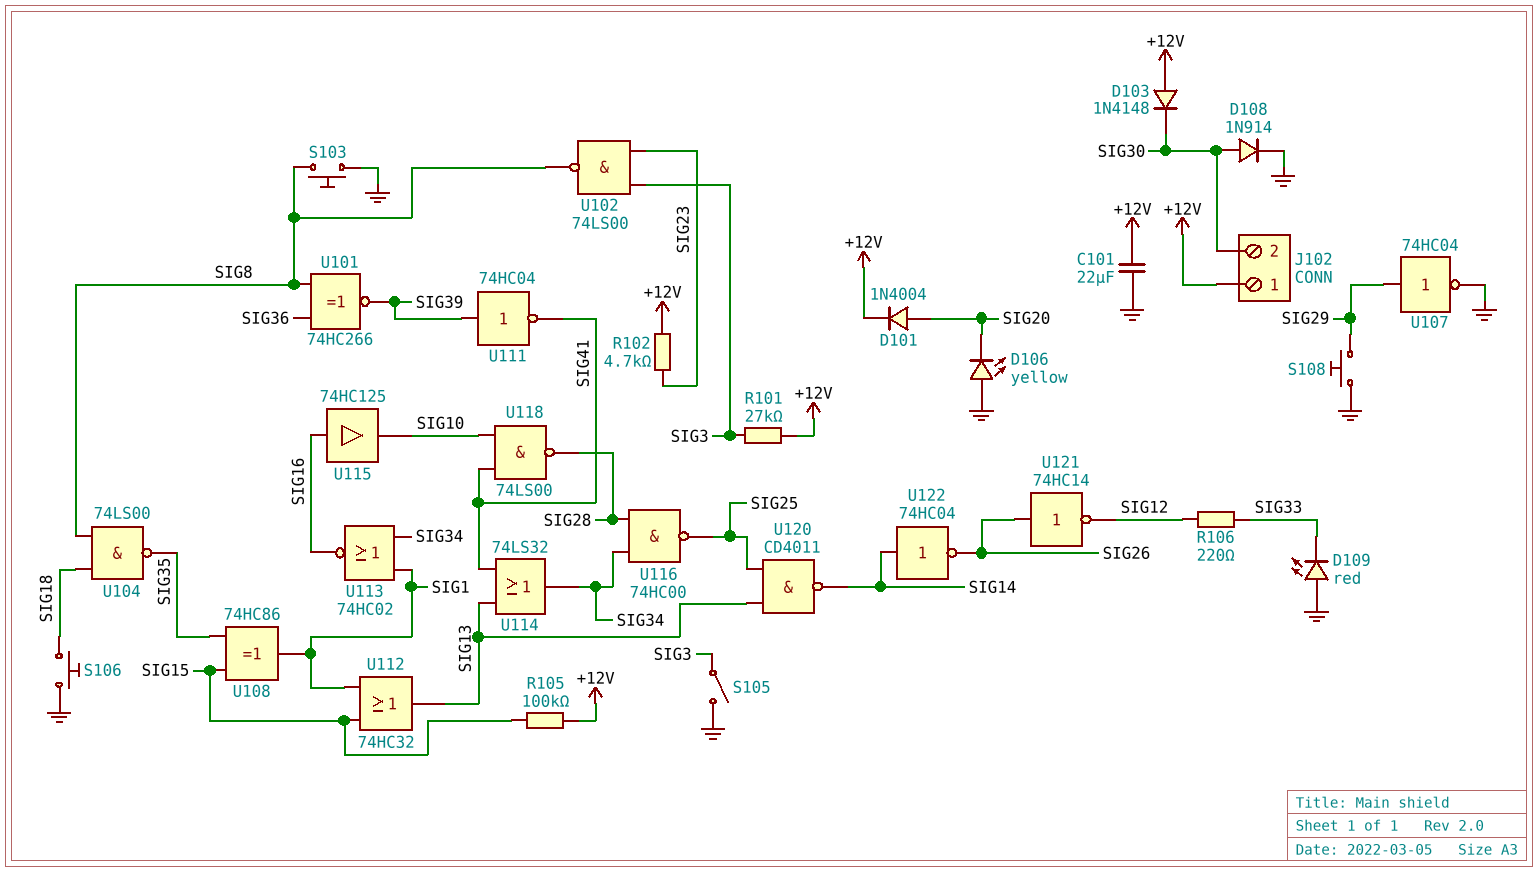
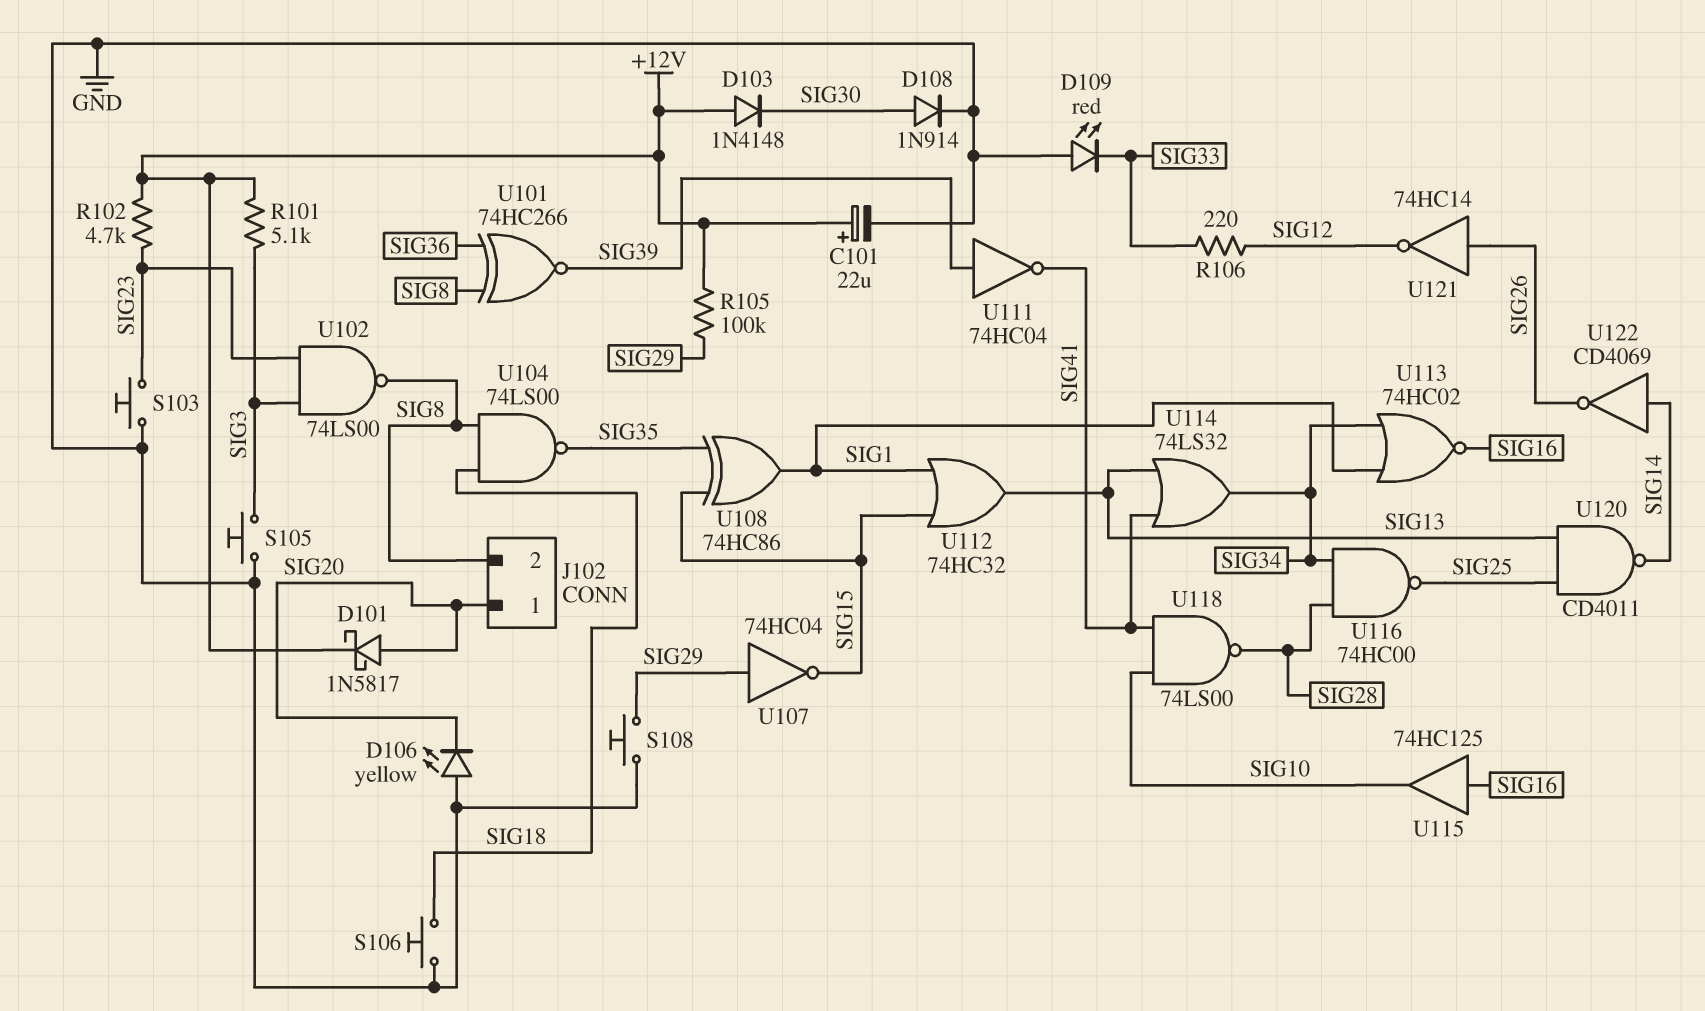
C101: 22uF (+12V, GND) -> 22uF (plus +12V, minus GND)
D101: diode 1N4004 (A SIG20, K +12V) -> schottky 1N5817 (A SIG20, K +12V)
J102 pin 1: +12V -> SIG20
J102 pin 2: SIG30 -> SIG8
R101: 27k (+12V, SIG3) -> 5.1k (+12V, SIG3)
R105: 100k (+12V, SIG15) -> 100k (+12V, SIG29)
S103: button (GND, SIG8) -> button (GND, SIG23)
S105: switch (GND, SIG3) -> button (GND, SIG3)
U107: NOT 74HC04 (in SIG29, out GND) -> NOT 74HC04 (in SIG29, out SIG15)
U122: NOT 74HC04 (in SIG14, out SIG26) -> NOT CD4069 (in SIG14, out SIG26)

